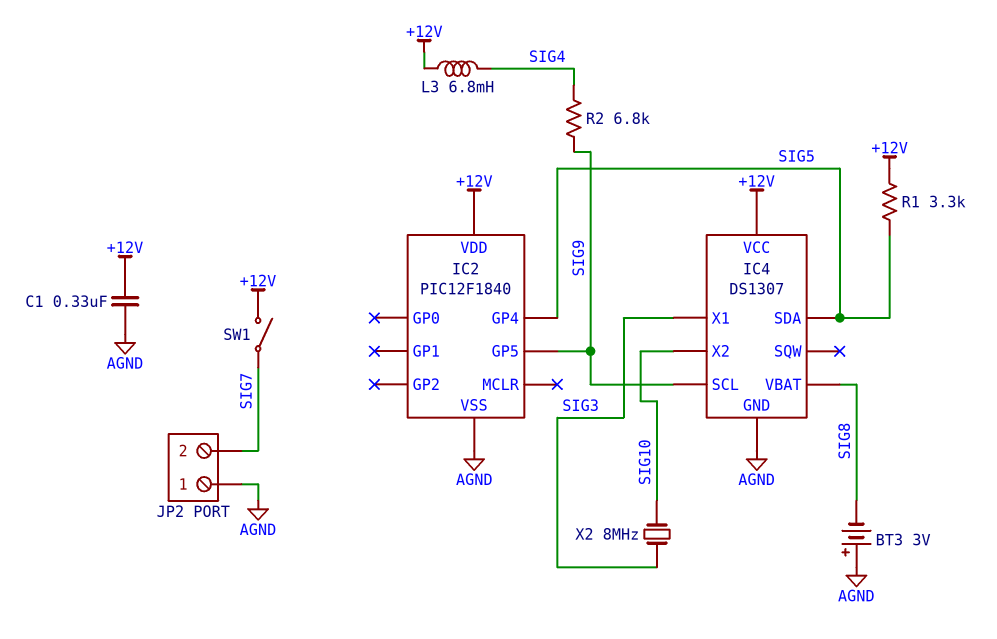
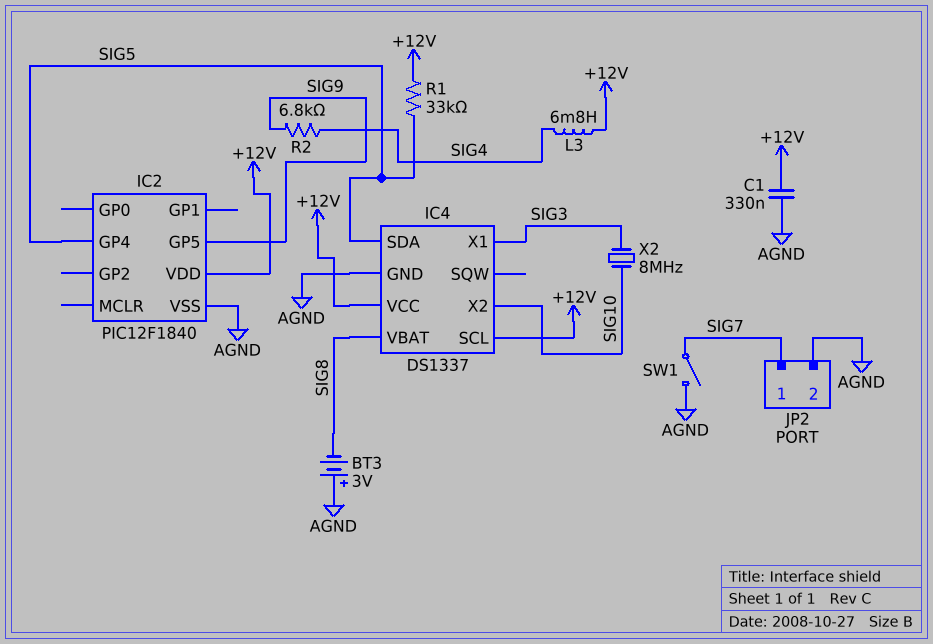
IC4: DS1307 -> DS1337
IC4 pin SCL: SIG9 -> +12V
JP2 pin 1: AGND -> SIG7
JP2 pin 2: SIG7 -> AGND
R1: 3.3k (+12V, SIG5) -> 33k (+12V, SIG5)
SW1: switch (+12V, SIG7) -> switch (AGND, SIG7)

